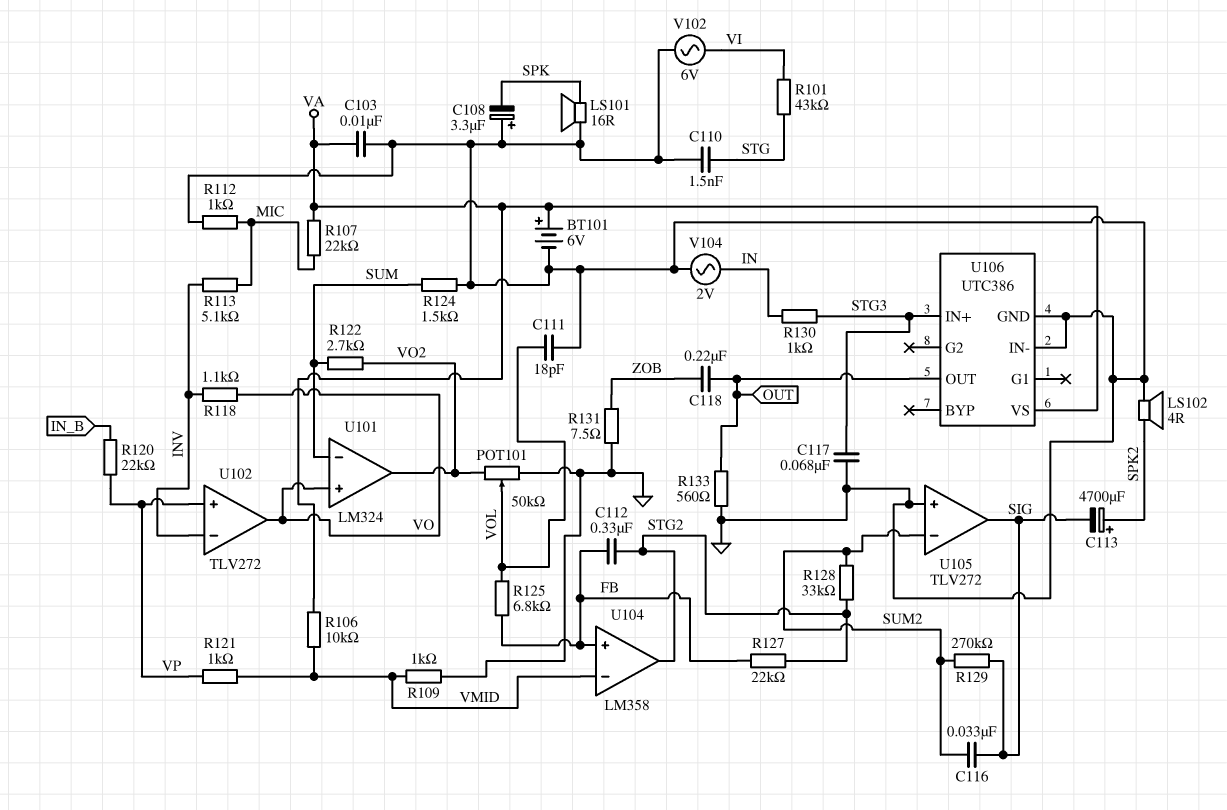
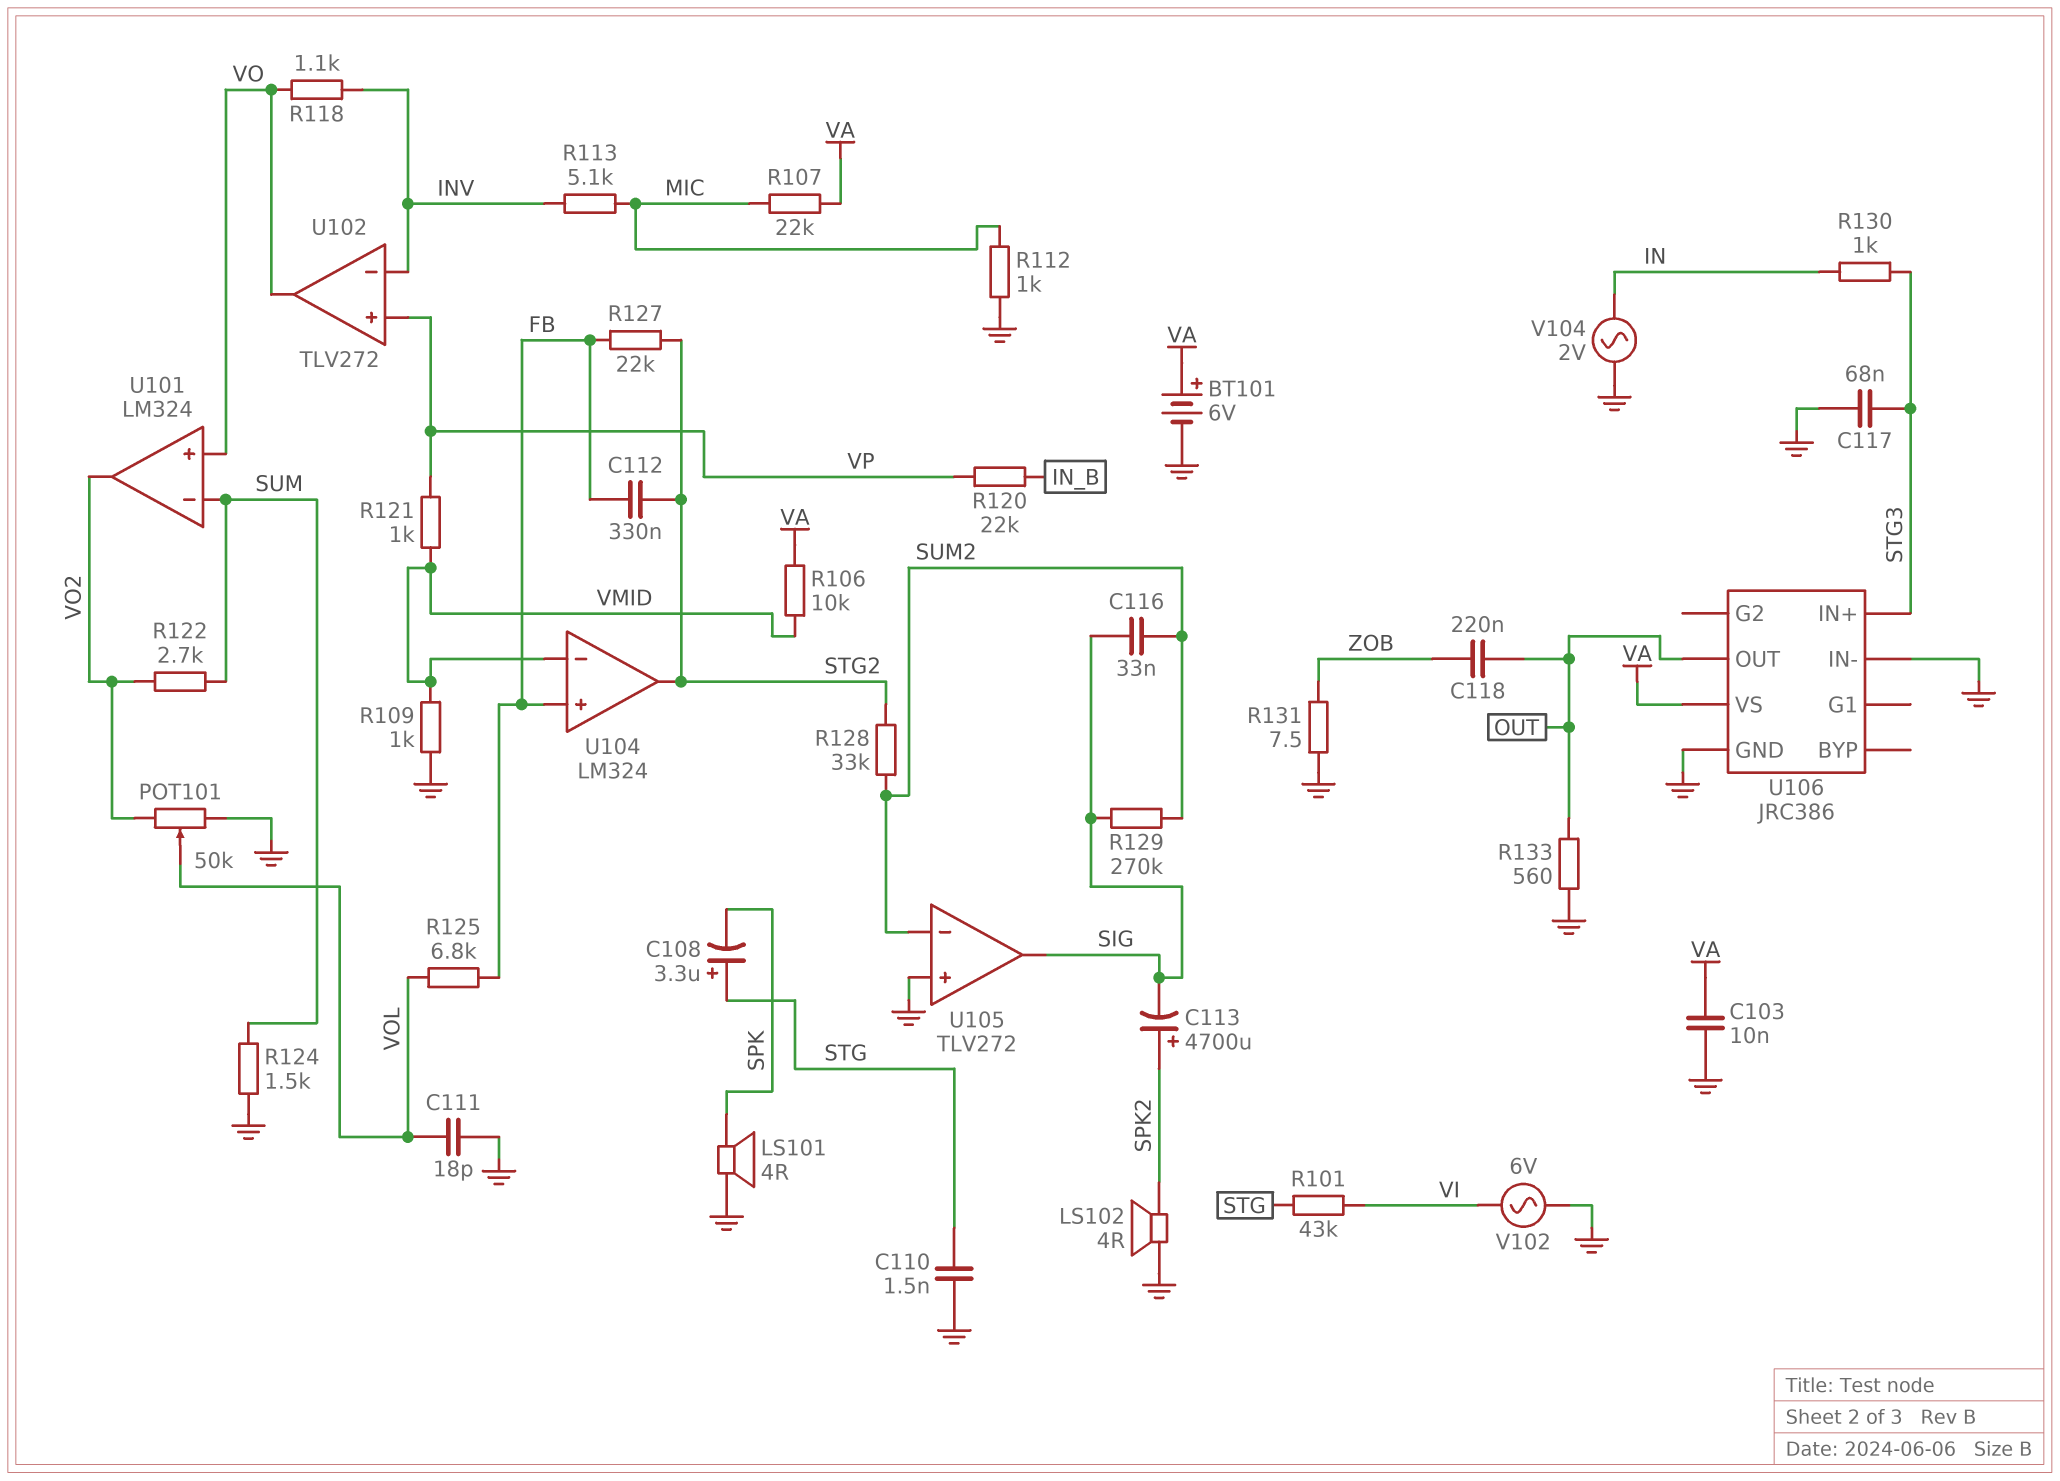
C108: 3.3uF (plus GND, minus SPK) -> 3.3uF (plus STG, minus SPK)
LS101: speaker 16R (GND, SPK) -> speaker 4R (GND, SPK)
U104: LM358 -> LM324
U106: UTC386 -> JRC386

